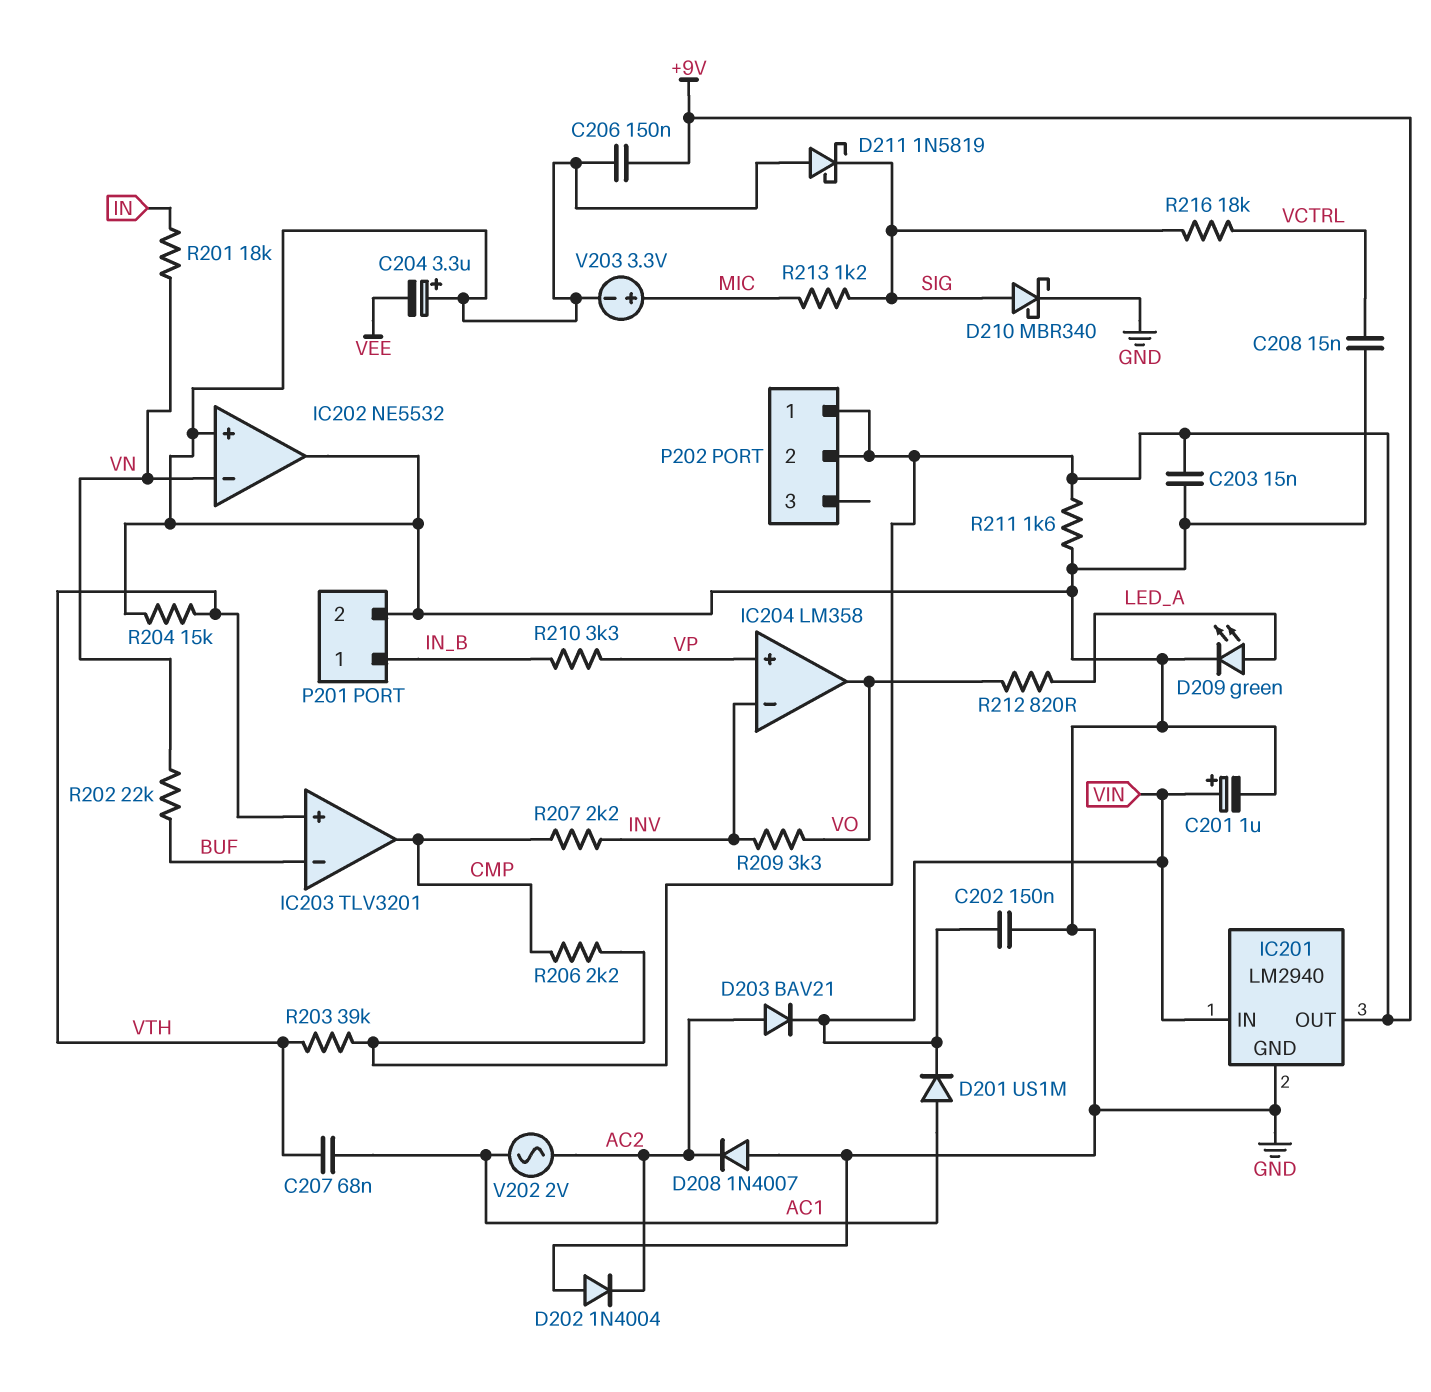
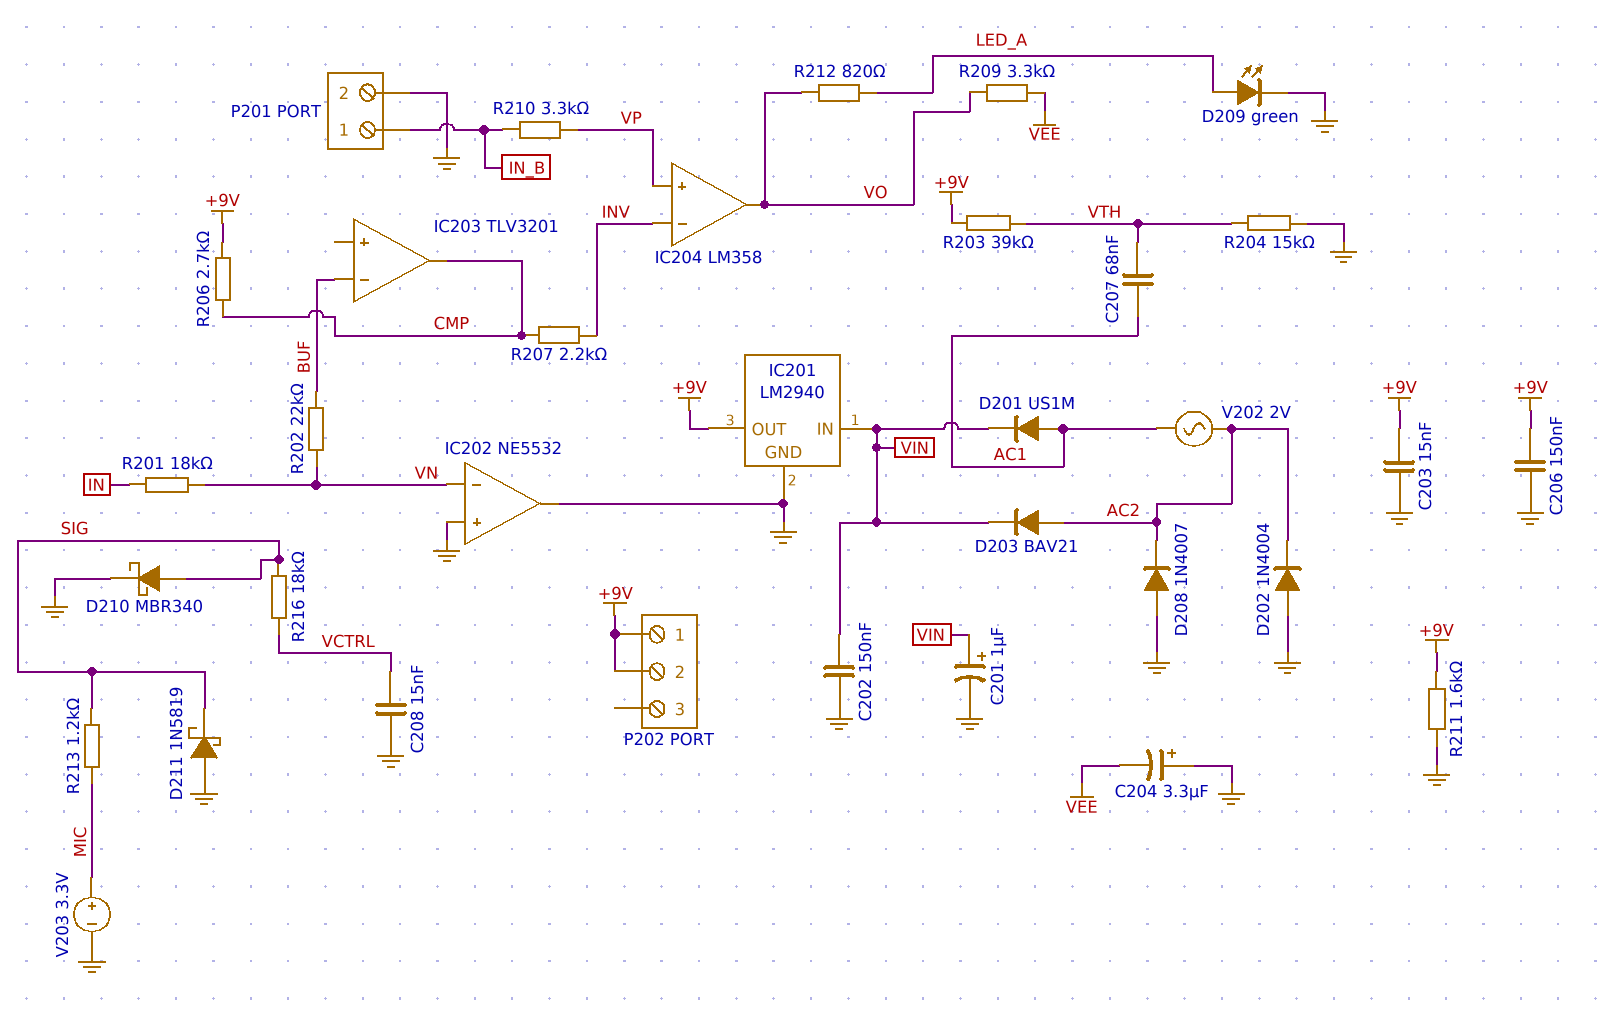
IC203 pin in+: VTH -> none
R206: 2.2k (+9V, CMP) -> 2.7k (+9V, CMP)
R209: 3.3k (INV, VO) -> 3.3k (VEE, VO)

